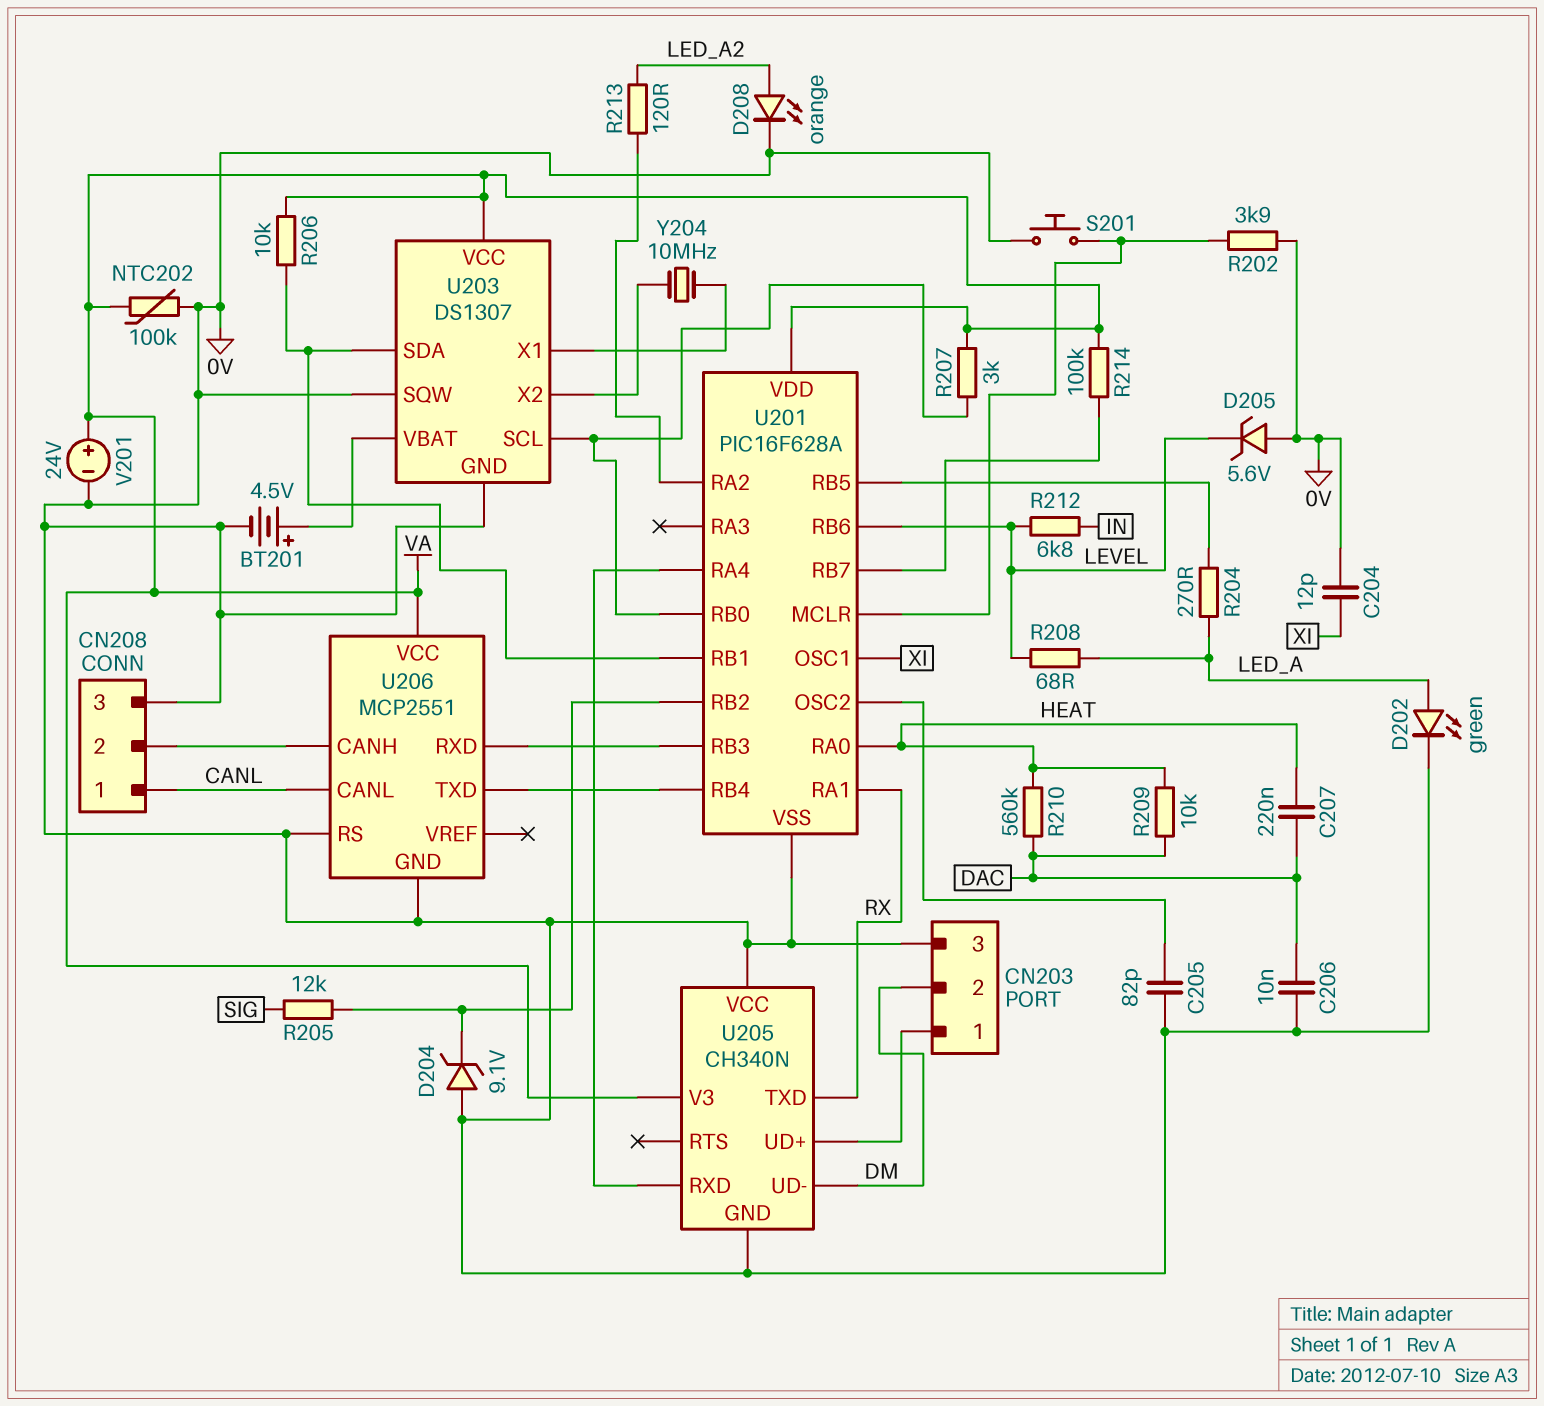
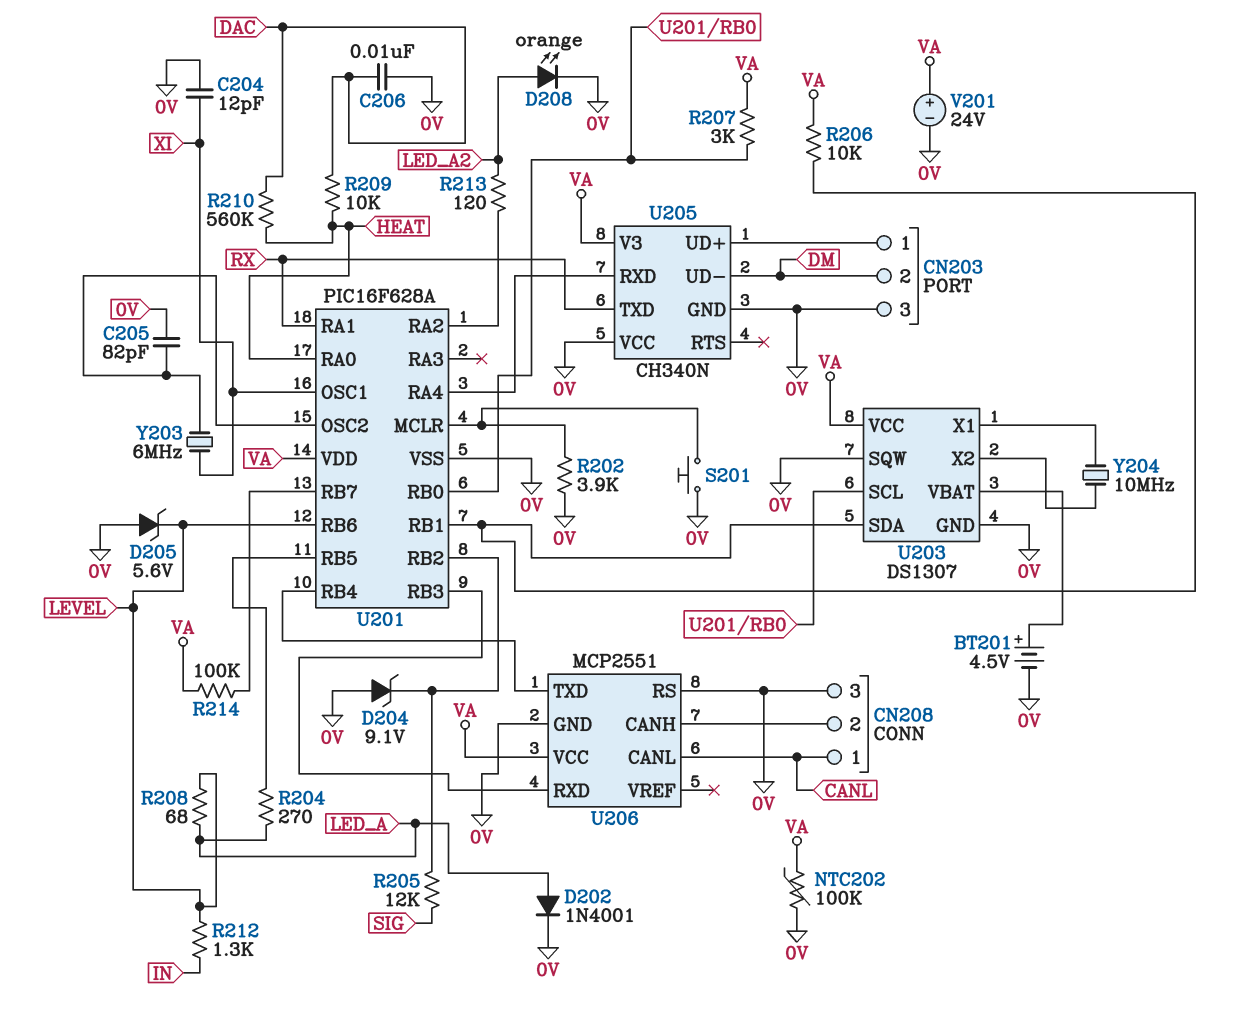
C207: 220nF (DAC, HEAT) -> none
D202: LED green (A LED_A, K 0V) -> diode 1N4001 (A LED_A, K 0V)
R212: 6.8k (IN, LEVEL) -> 1.3k (IN, LEVEL)
Y203: none -> 6MHz (U201/OSC2, XI)

